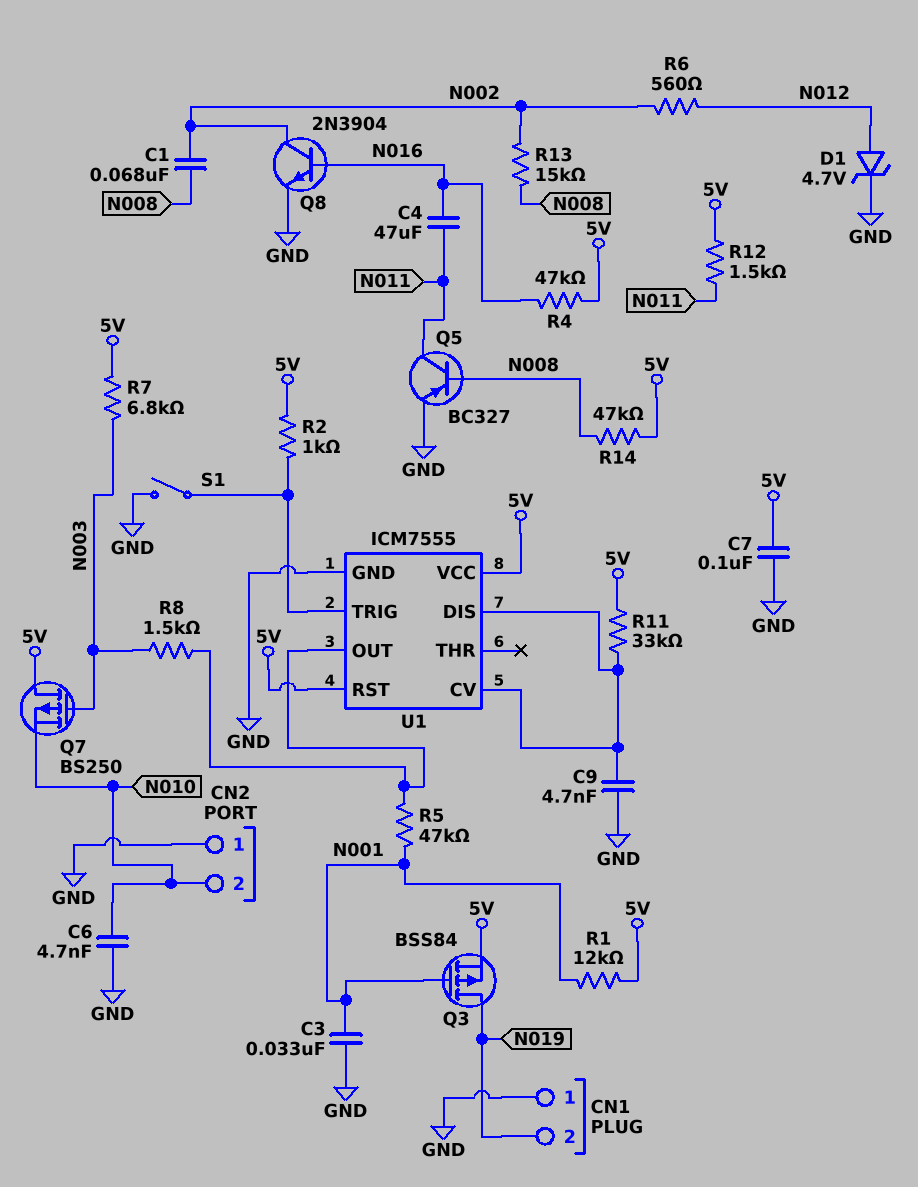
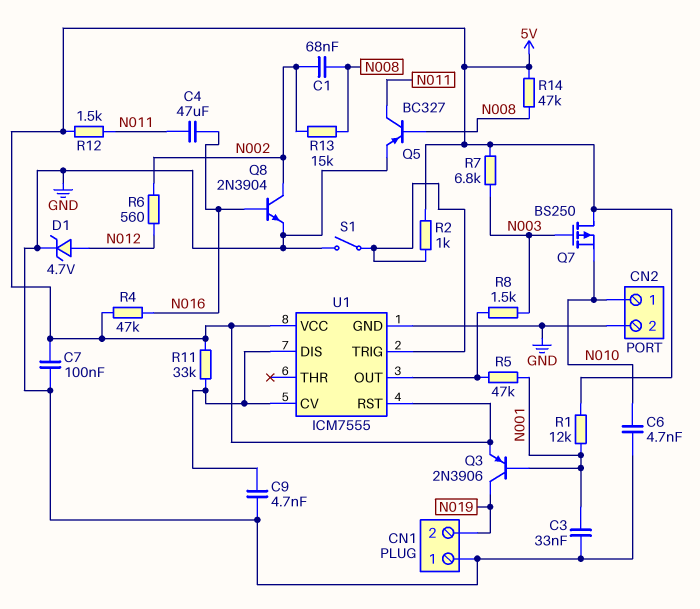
CN2 pin 1: GND -> N010
CN2 pin 2: N010 -> GND
Q3: PMOS BSS84 (G N001, D N019, S 5V) -> PNP 2N3906 (B N001, C N019, E 5V)

